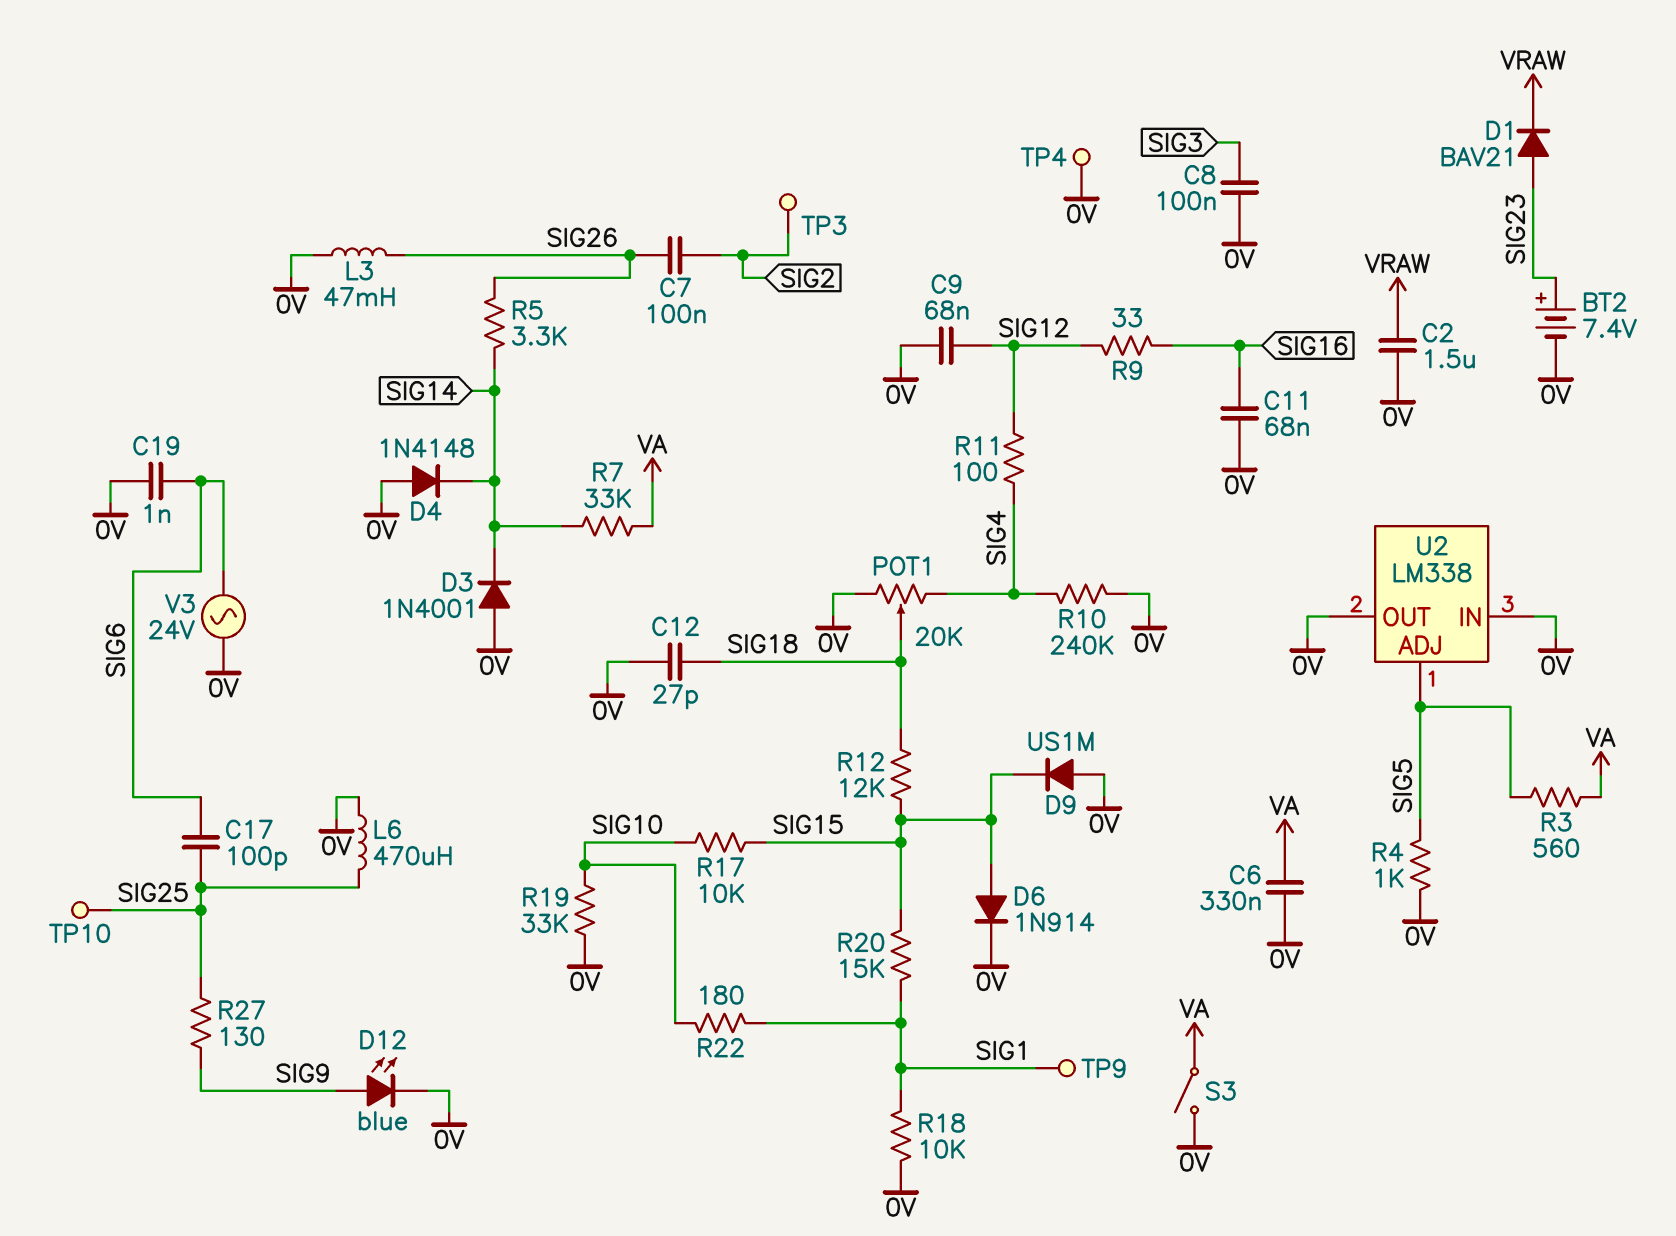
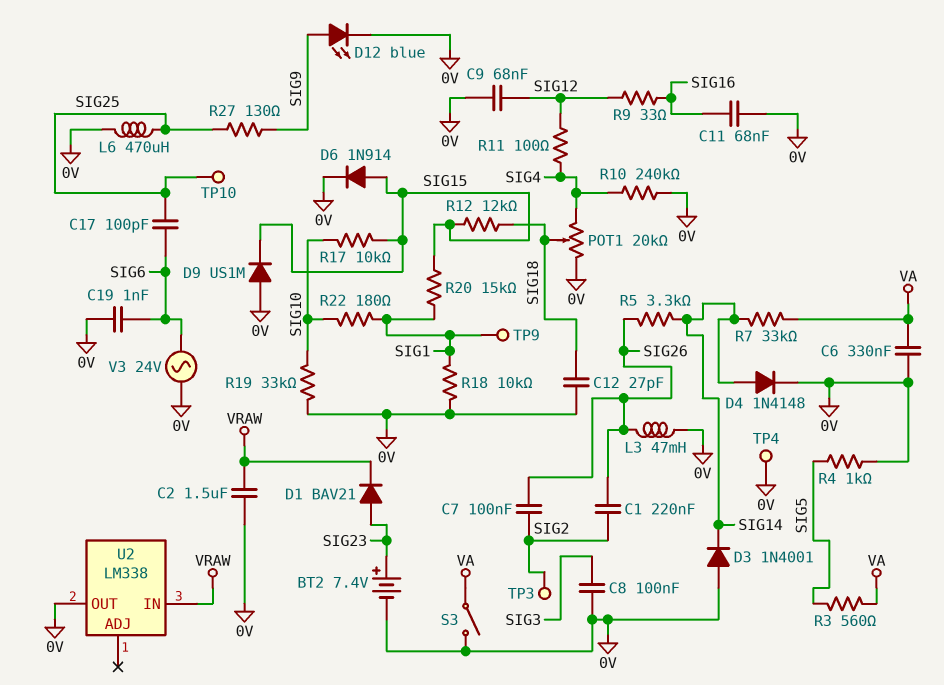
C1: none -> 220nF (SIG2, SIG26)
D4: diode 1N4148 (A 0V, K SIG14) -> diode 1N4148 (A SIG14, K 0V)
U2 pin ADJ: SIG5 -> none
U2 pin IN: 0V -> VRAW

